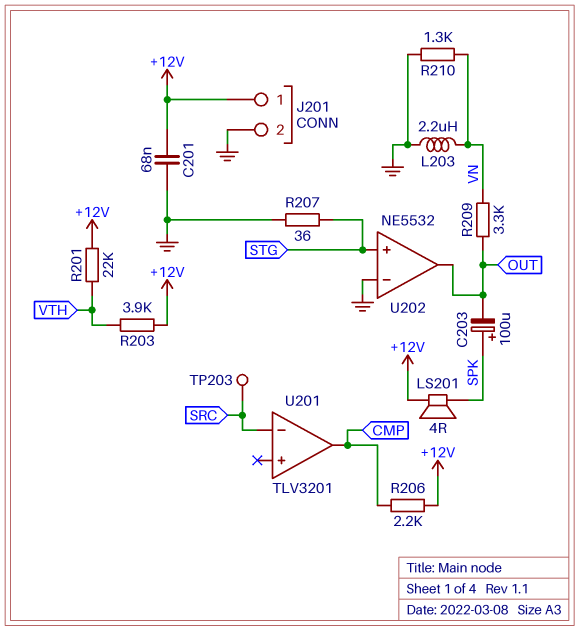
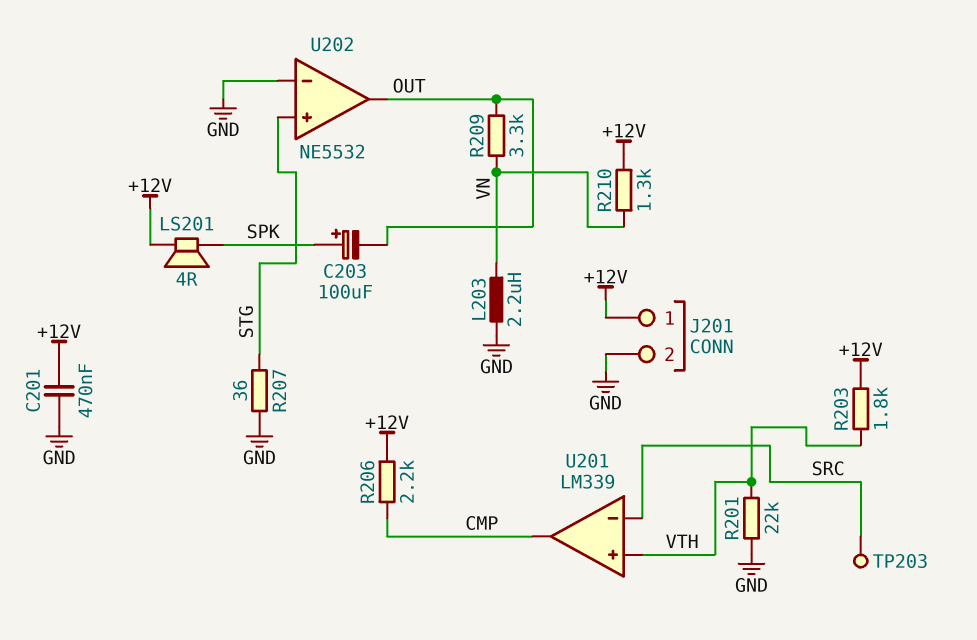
C201: 68nF (+12V, GND) -> 470nF (+12V, GND)
R201: 22k (+12V, VTH) -> 22k (GND, VTH)
R203: 3.9k (+12V, VTH) -> 1.8k (+12V, VTH)
R210: 1.3k (GND, VN) -> 1.3k (+12V, VN)
U201: TLV3201 -> LM339
U201 pin in+: none -> VTH

